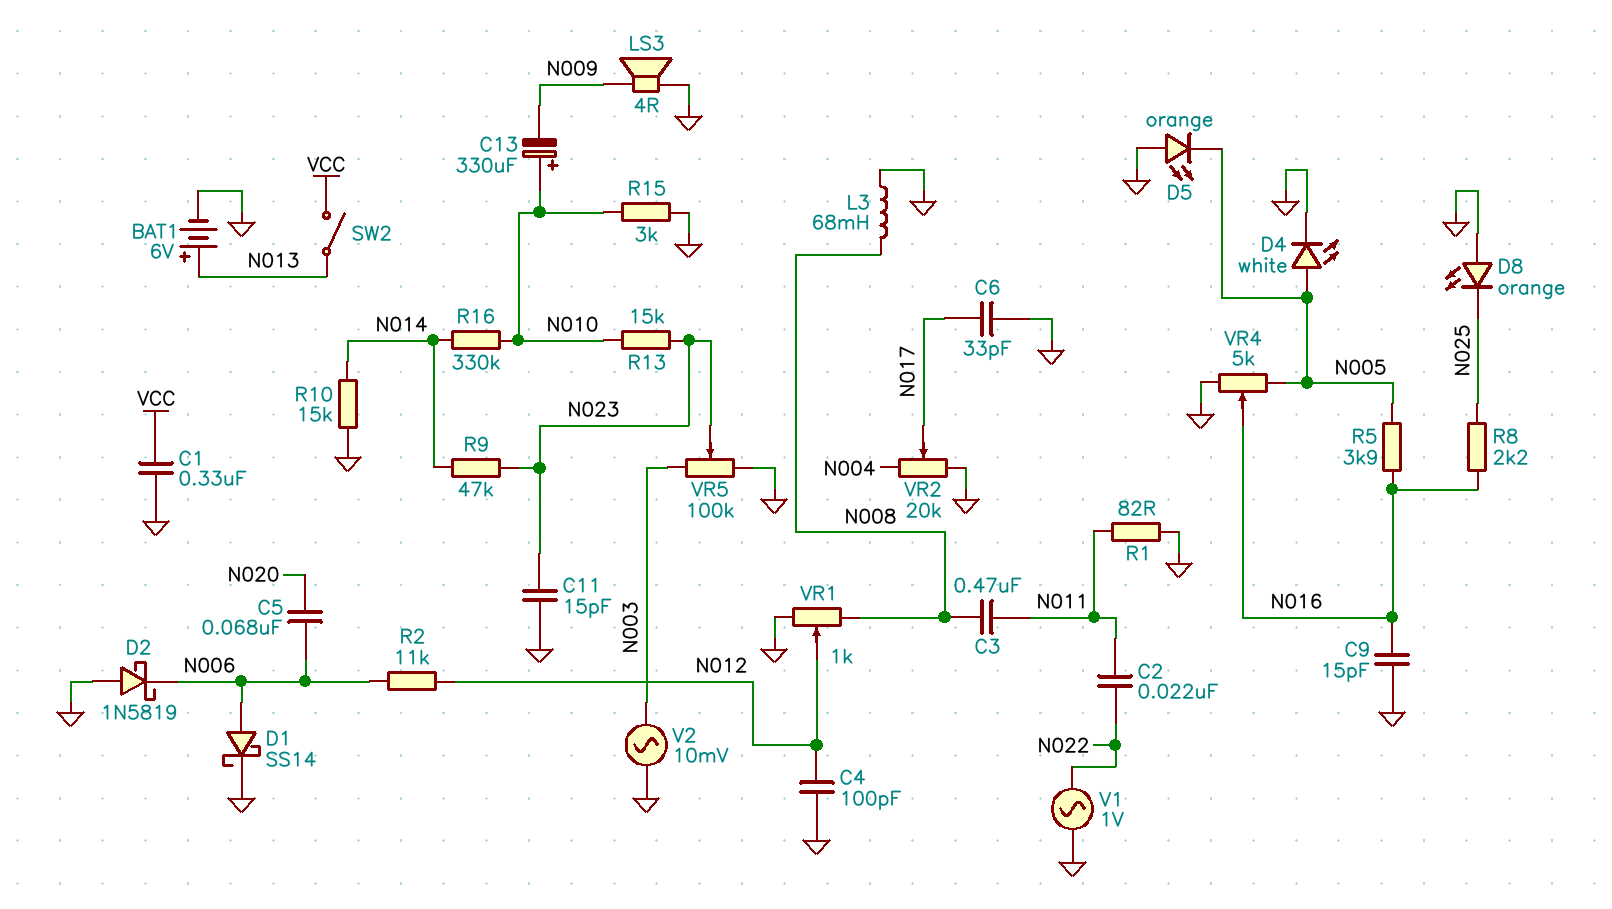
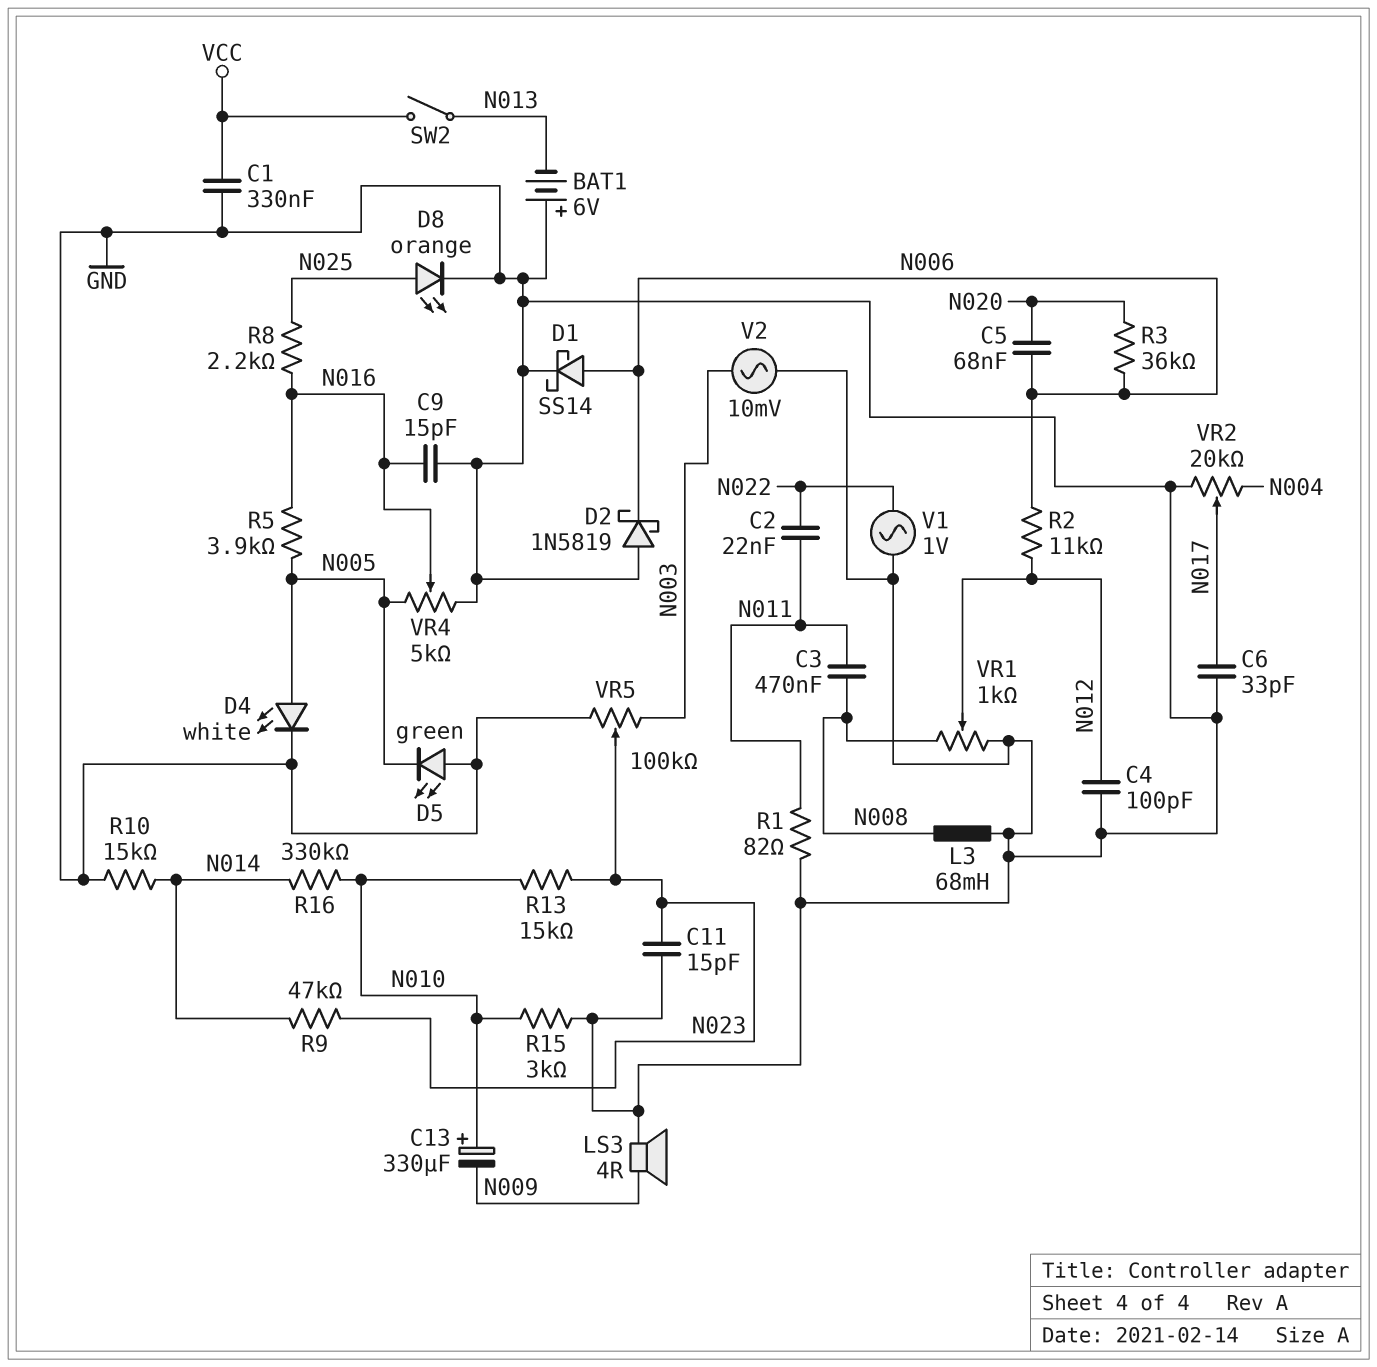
BAT1: 6V (plus N013, minus GND) -> 6V (plus GND, minus N013)
D5: LED orange (A GND, K N005) -> LED green (A GND, K N005)
D8: LED orange (A GND, K N025) -> LED orange (A N025, K GND)
R3: none -> 36k (N006, N020)

